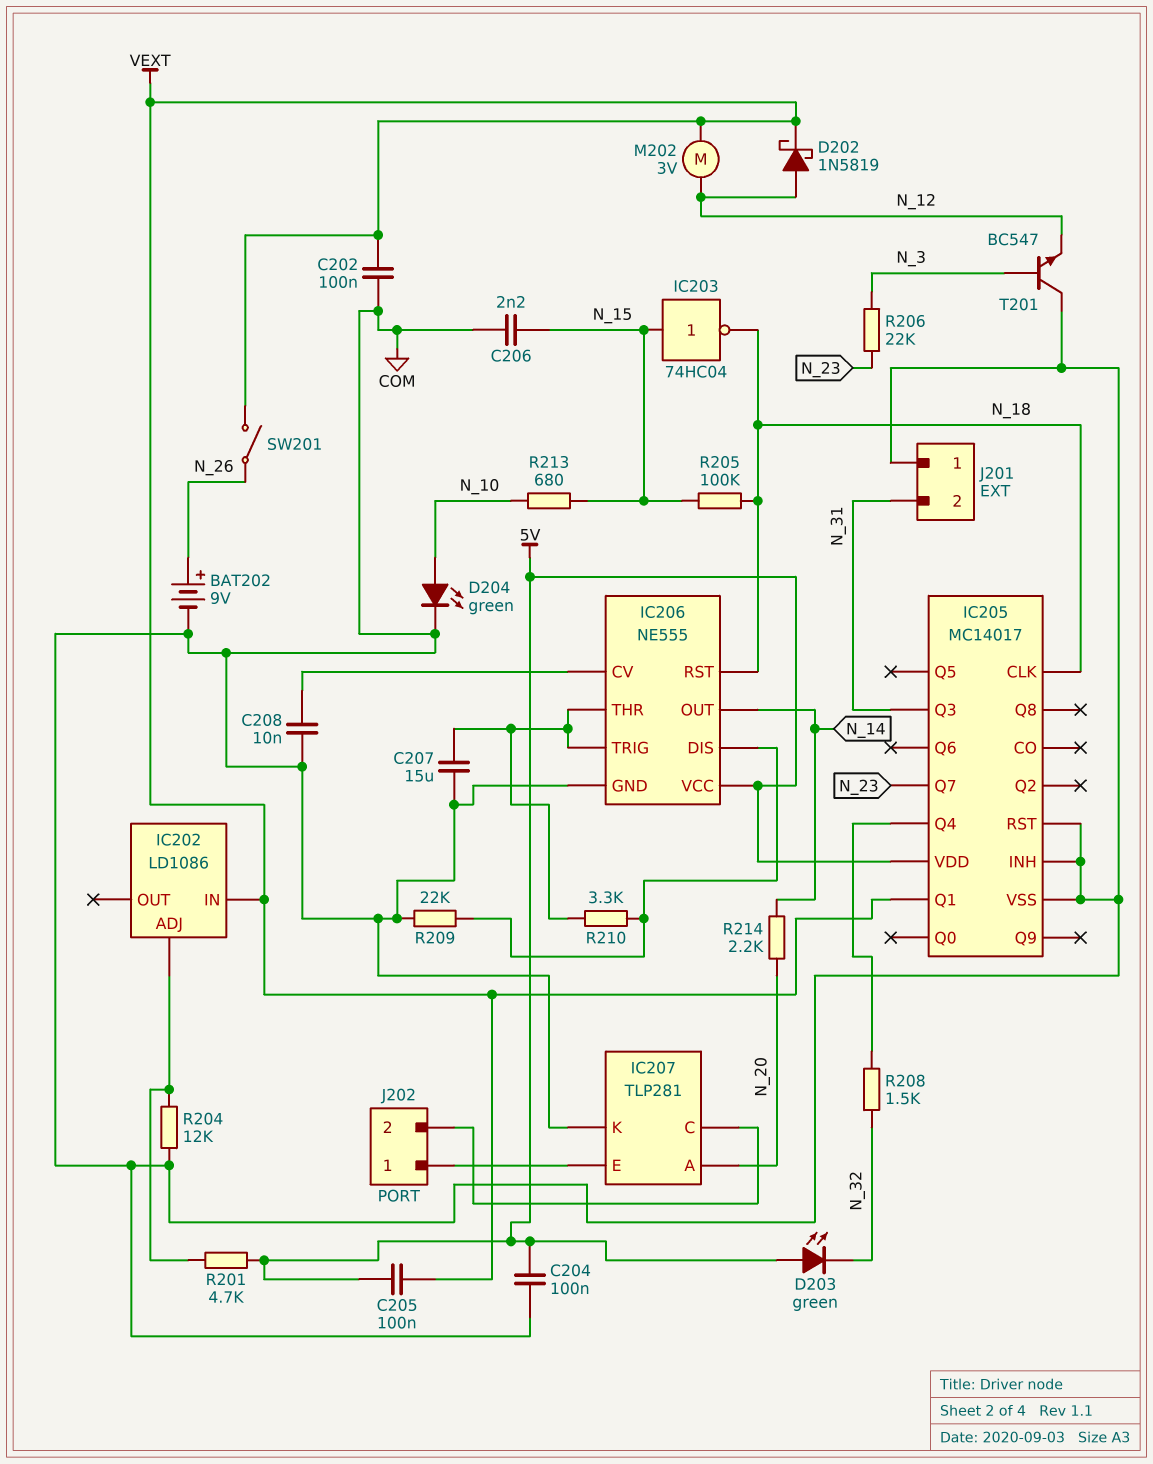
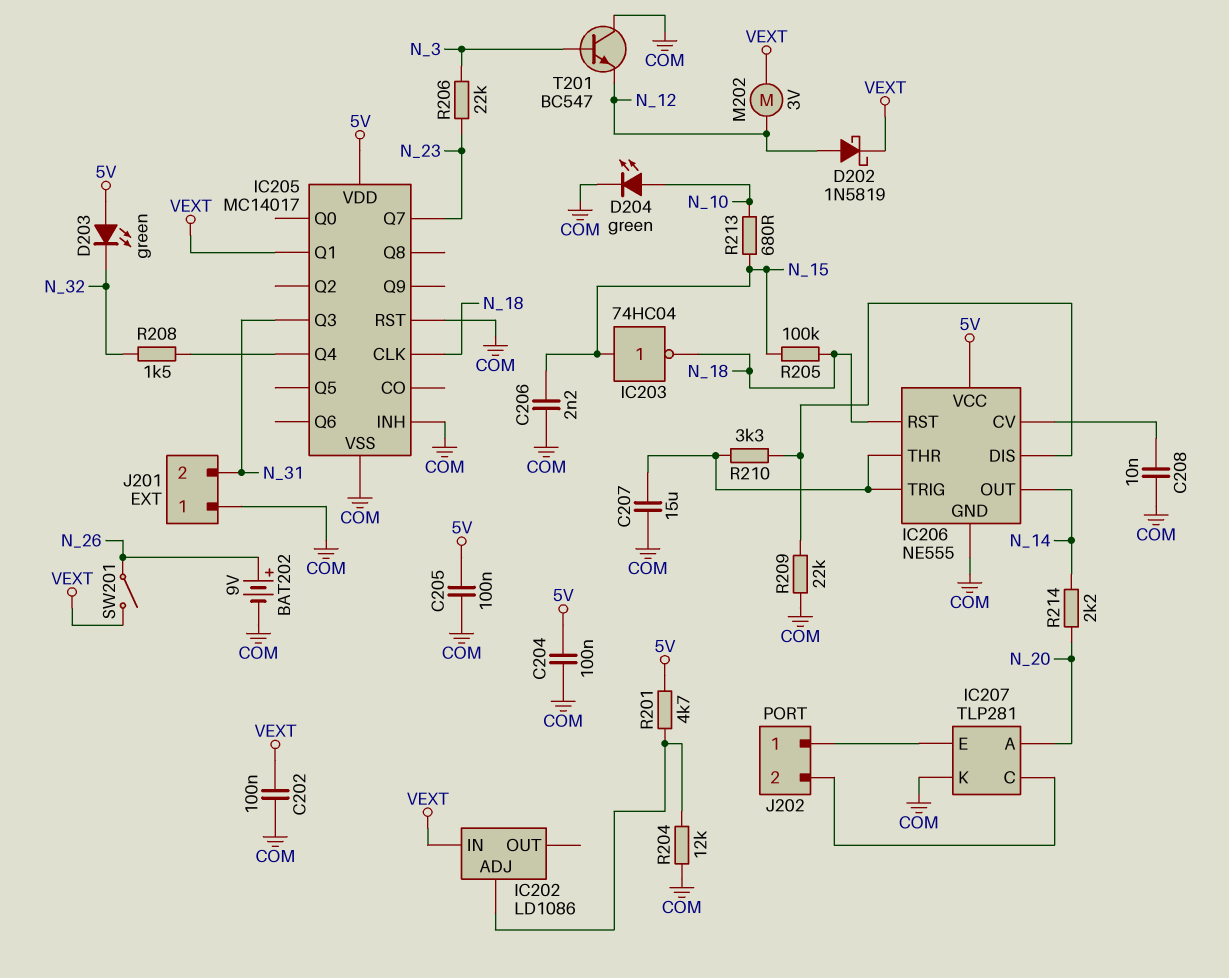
C205: 100nF (5V, VEXT) -> 100nF (5V, COM)

